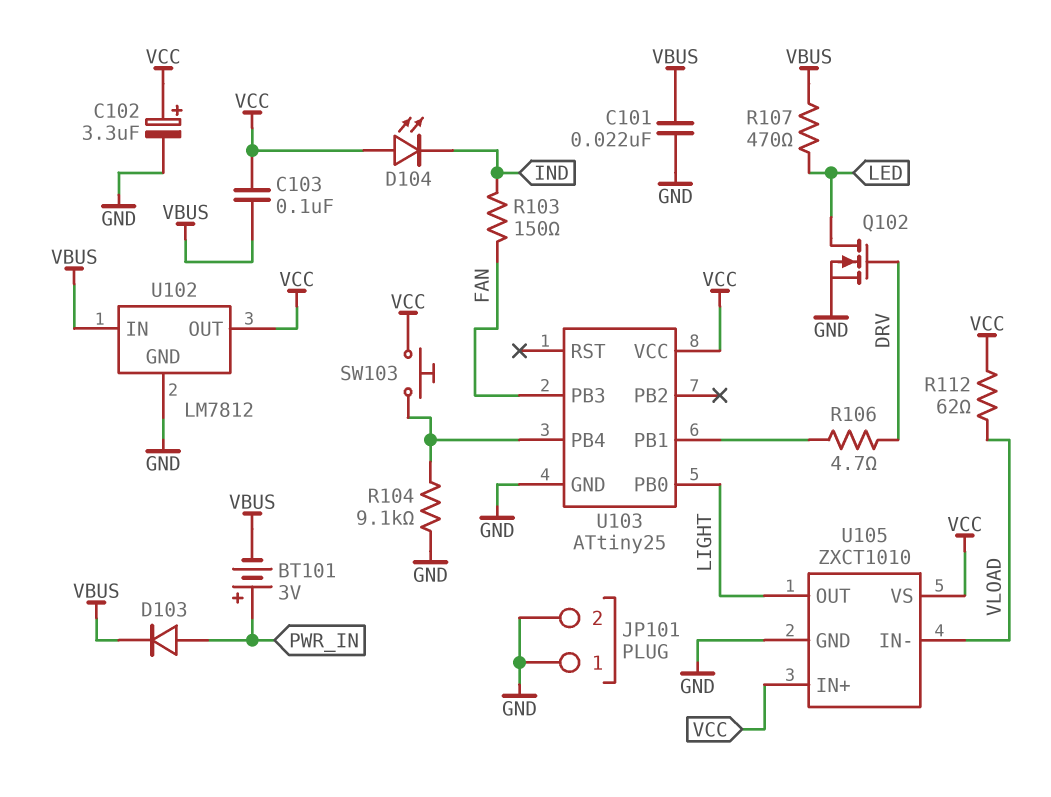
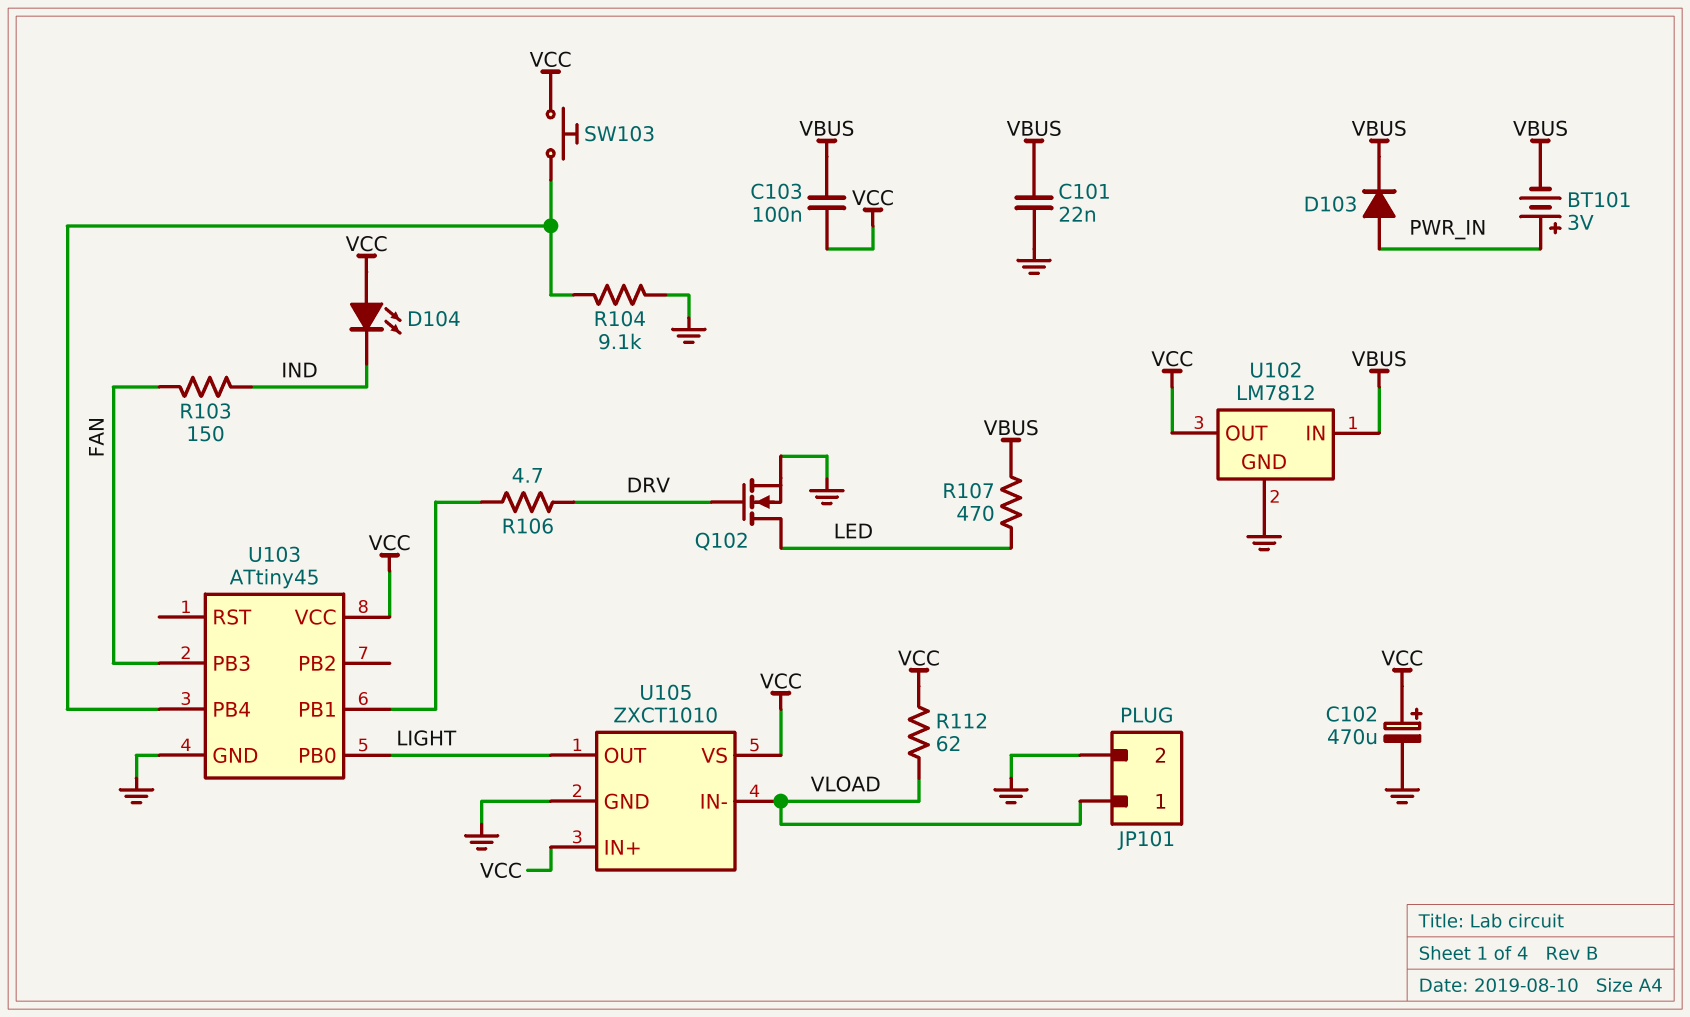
C102: 3.3uF (plus VCC, minus GND) -> 470uF (plus VCC, minus GND)
JP101 pin 1: GND -> VLOAD
U103: ATtiny25 -> ATtiny45

